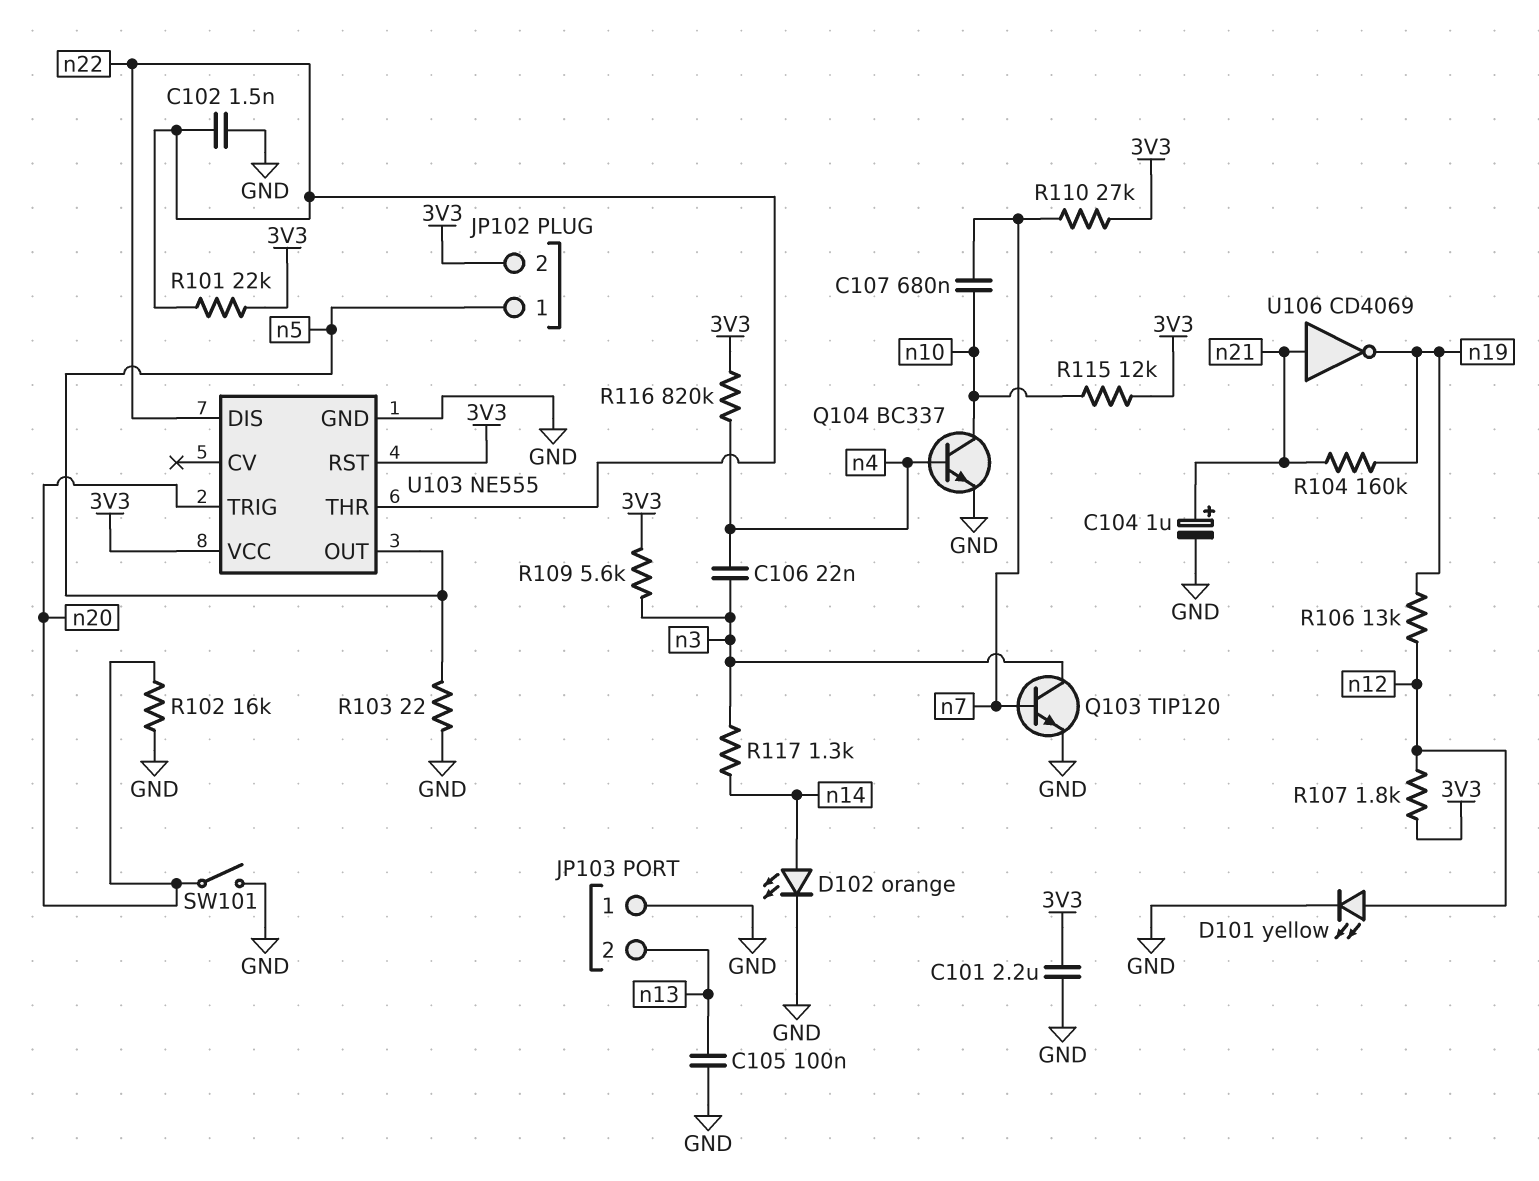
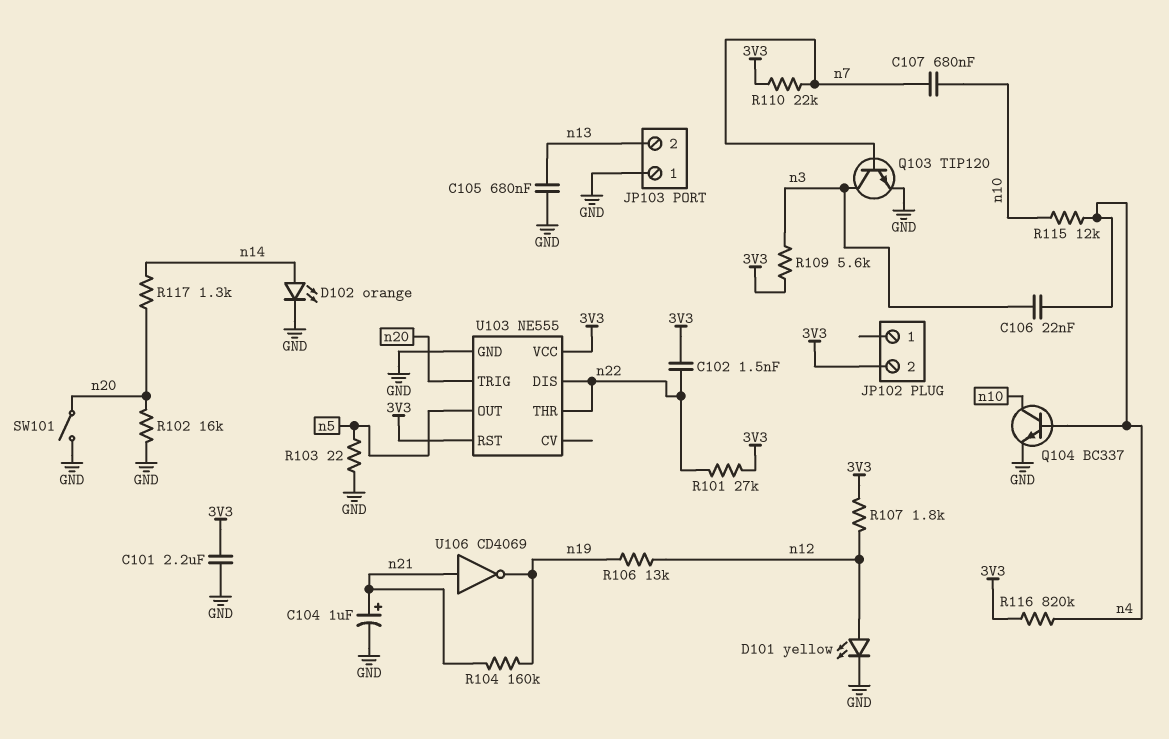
C102: 1.5nF (GND, n22) -> 1.5nF (3V3, n22)
C105: 100nF (GND, n13) -> 680nF (GND, n13)
JP102 pin 1: n5 -> none
R101: 22k (3V3, n22) -> 27k (3V3, n22)
R110: 27k (3V3, n7) -> 22k (3V3, n7)
R115: 12k (3V3, n10) -> 12k (n4, n10)
R117: 1.3k (n3, n14) -> 1.3k (n14, n20)

